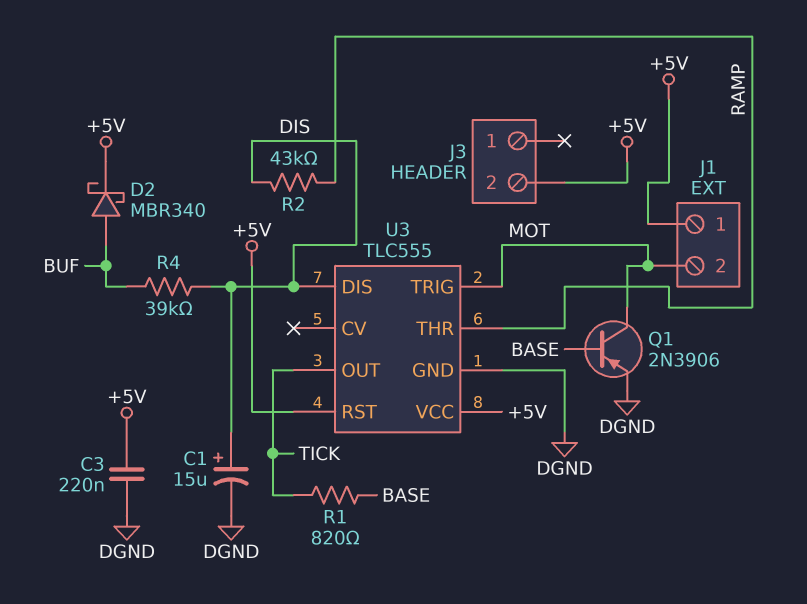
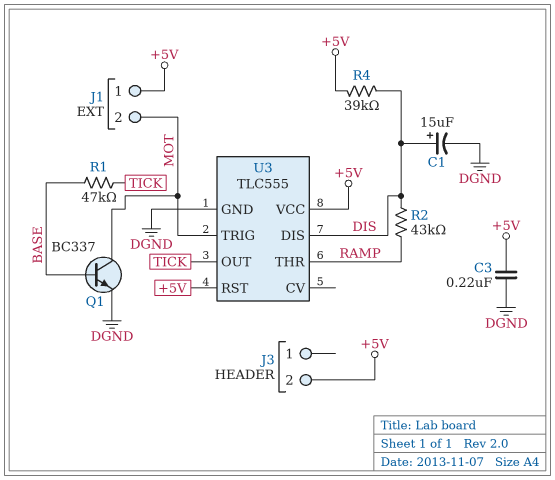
D2: schottky MBR340 (A BUF, K +5V) -> none
Q1: PNP 2N3906 (B BASE, C MOT, E DGND) -> NPN BC337 (B BASE, C MOT, E DGND)
R1: 820 (BASE, TICK) -> 47k (BASE, TICK)
R4: 39k (BUF, DIS) -> 39k (+5V, DIS)

